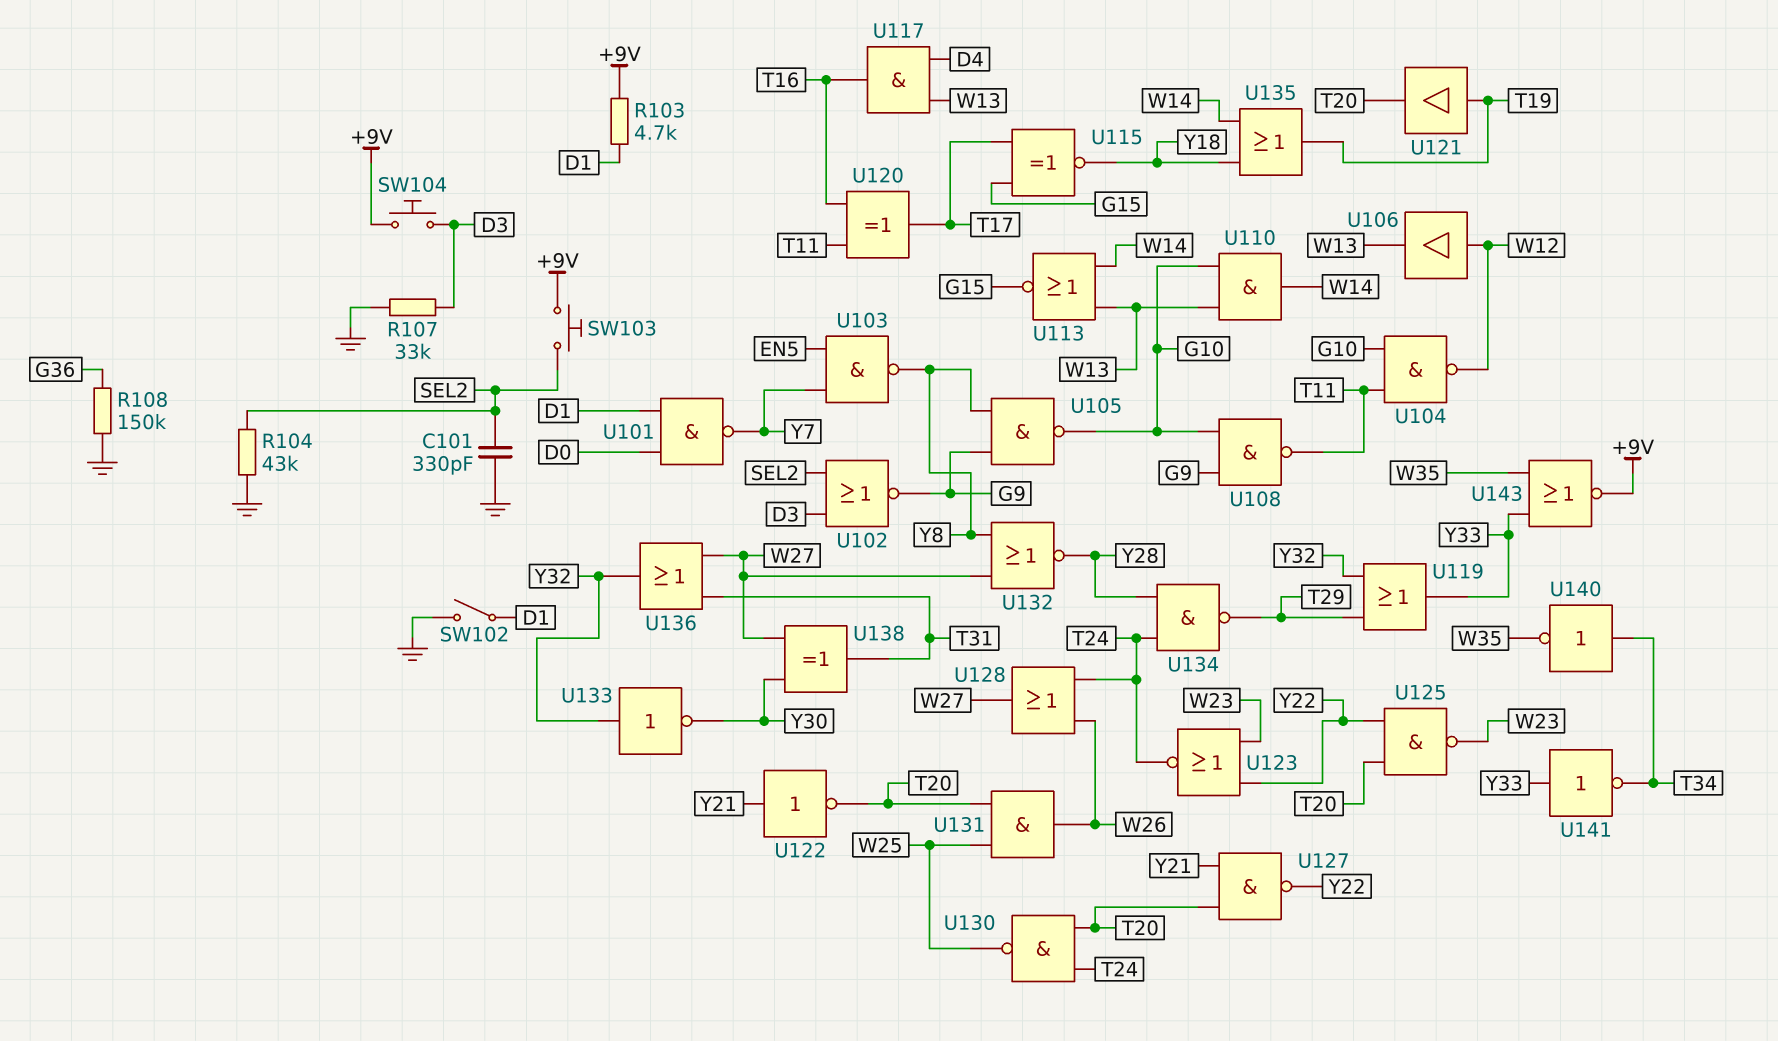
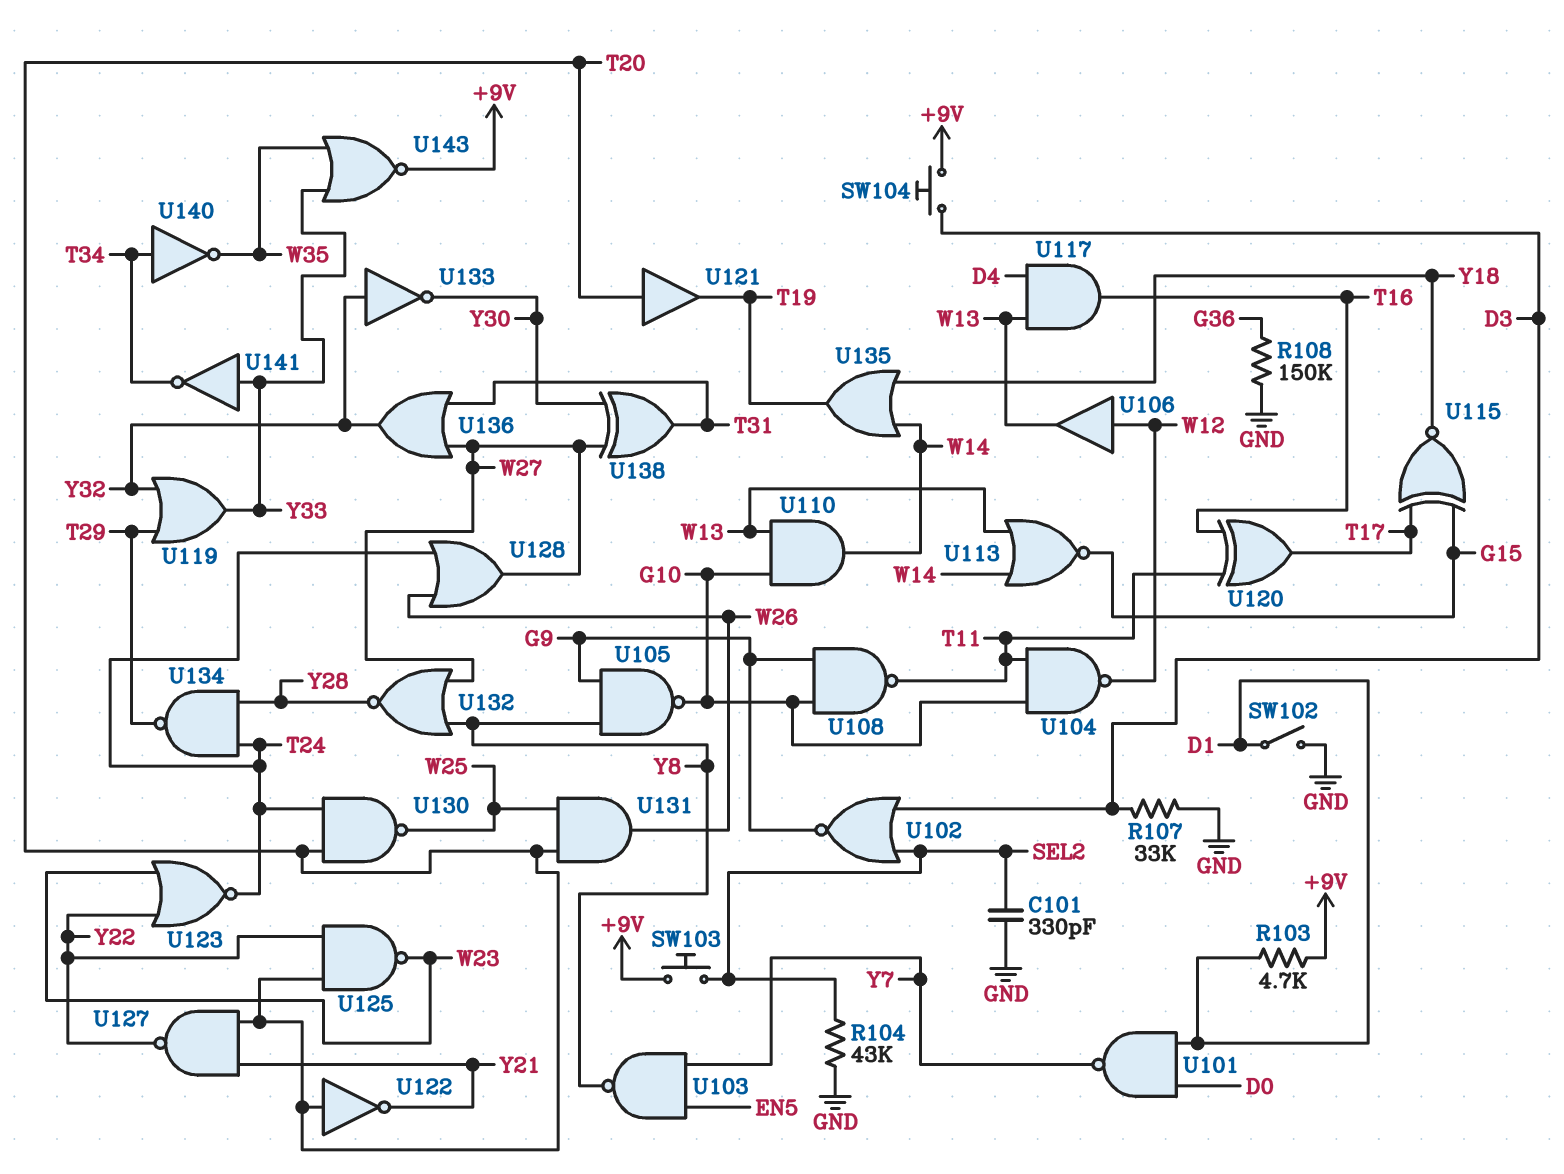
U121: buffer (in T19, out T20) -> buffer (in T20, out T19)
U122: NOT (in Y21, out T20) -> NOT (in T20, out Y21)

